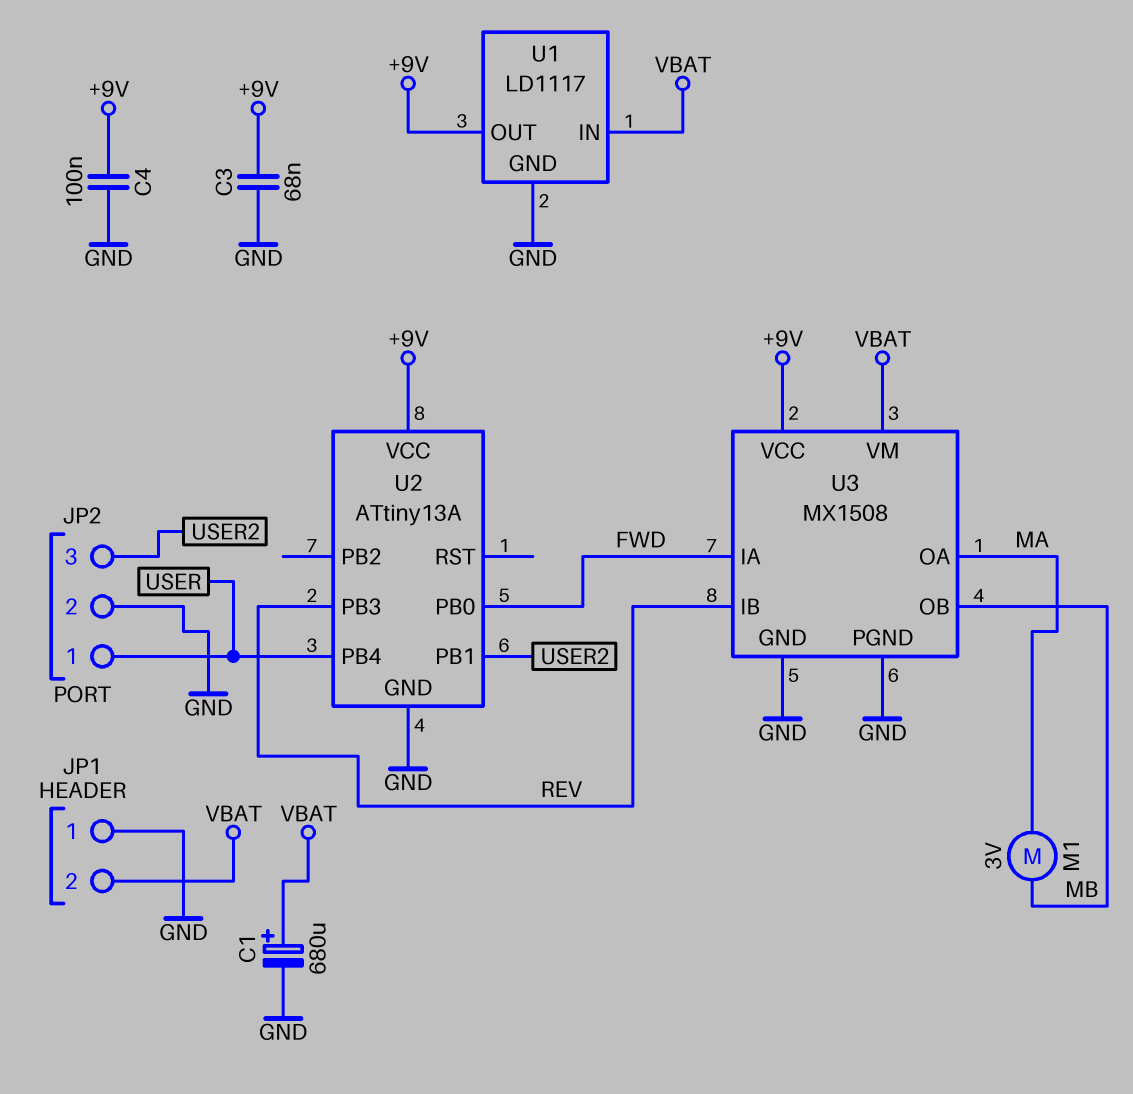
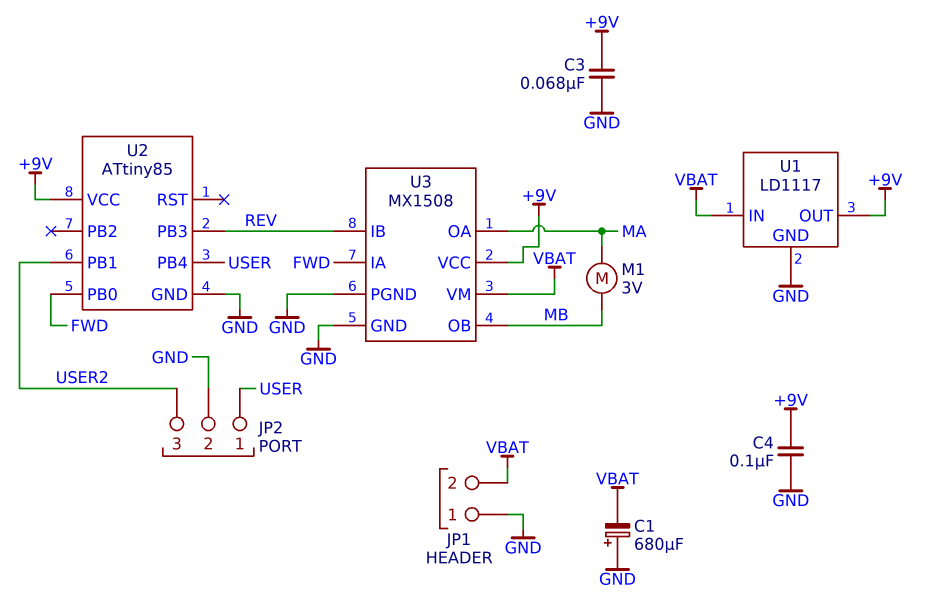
C1: 680uF (plus VBAT, minus GND) -> 680uF (plus GND, minus VBAT)
U2: ATtiny13A -> ATtiny85

